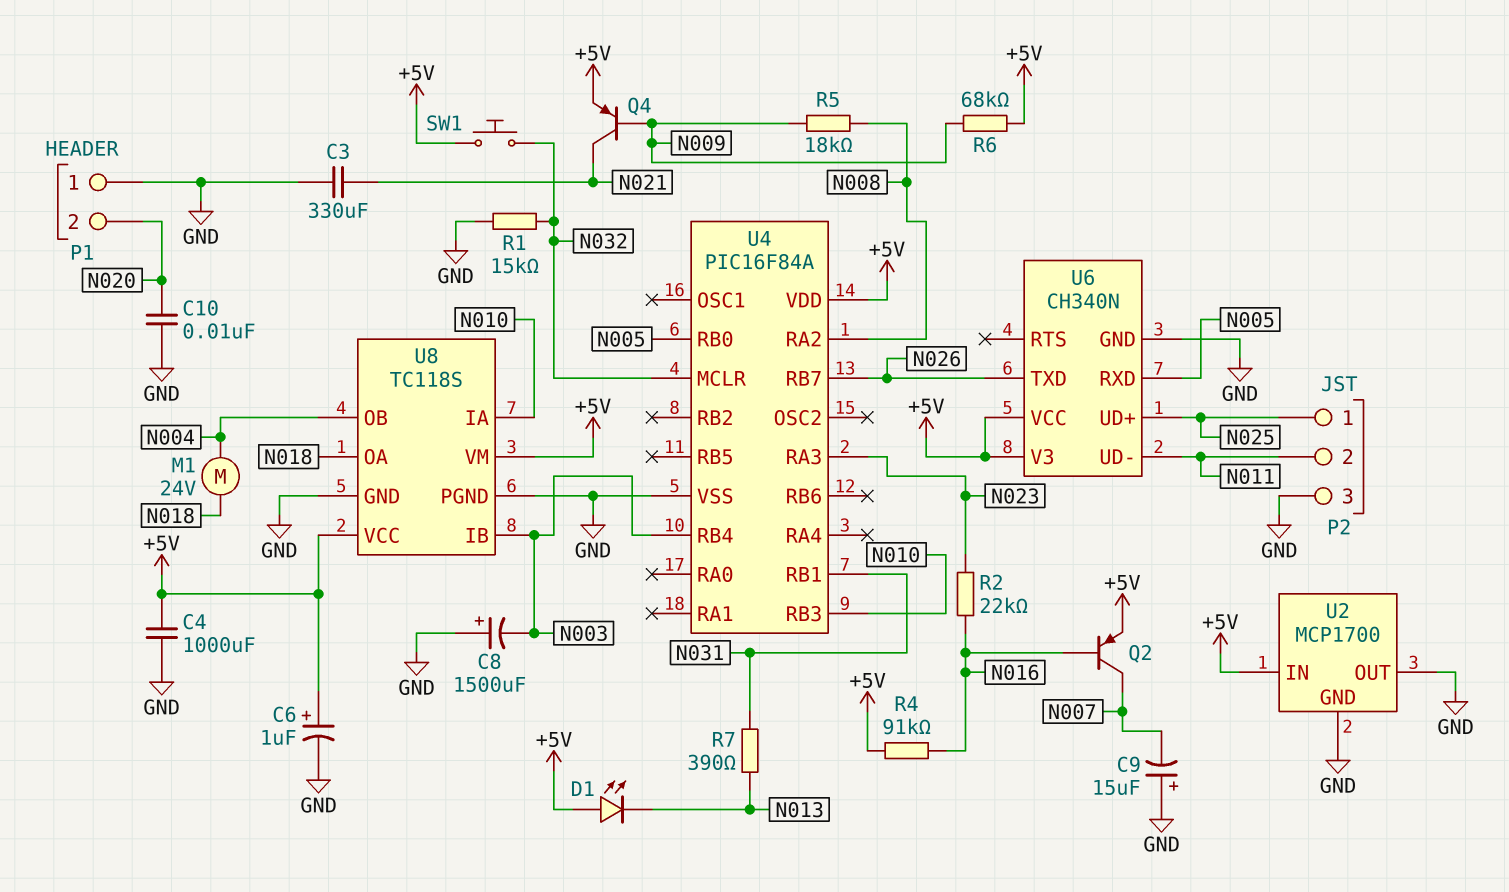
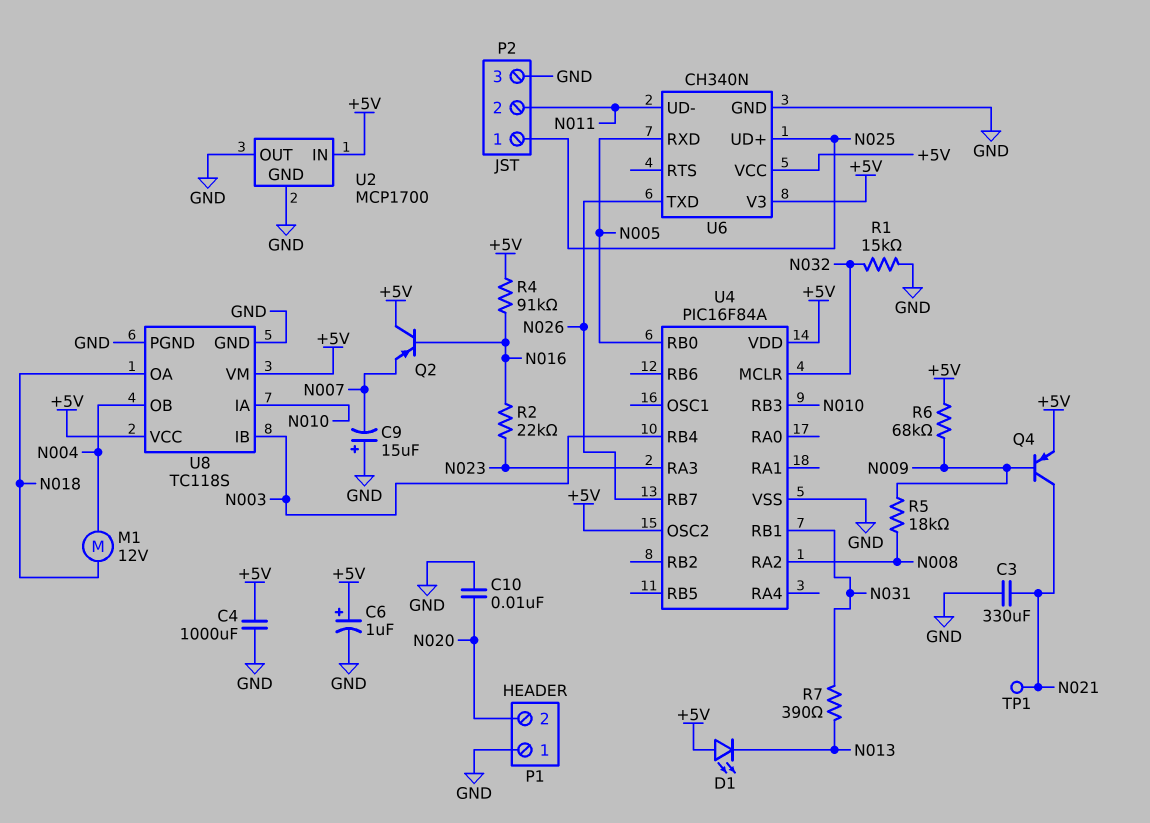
C8: 1500uF (plus GND, minus N003) -> none
M1: motor 24V (N004, N018) -> motor 12V (N004, N018)
Q2: PNP (B N016, C N007, E +5V) -> PNP (B N016, C +5V, E N007)
SW1: button (+5V, N032) -> none
TP1: none -> test point (N021)
U4 pin OSC2: none -> +5V

